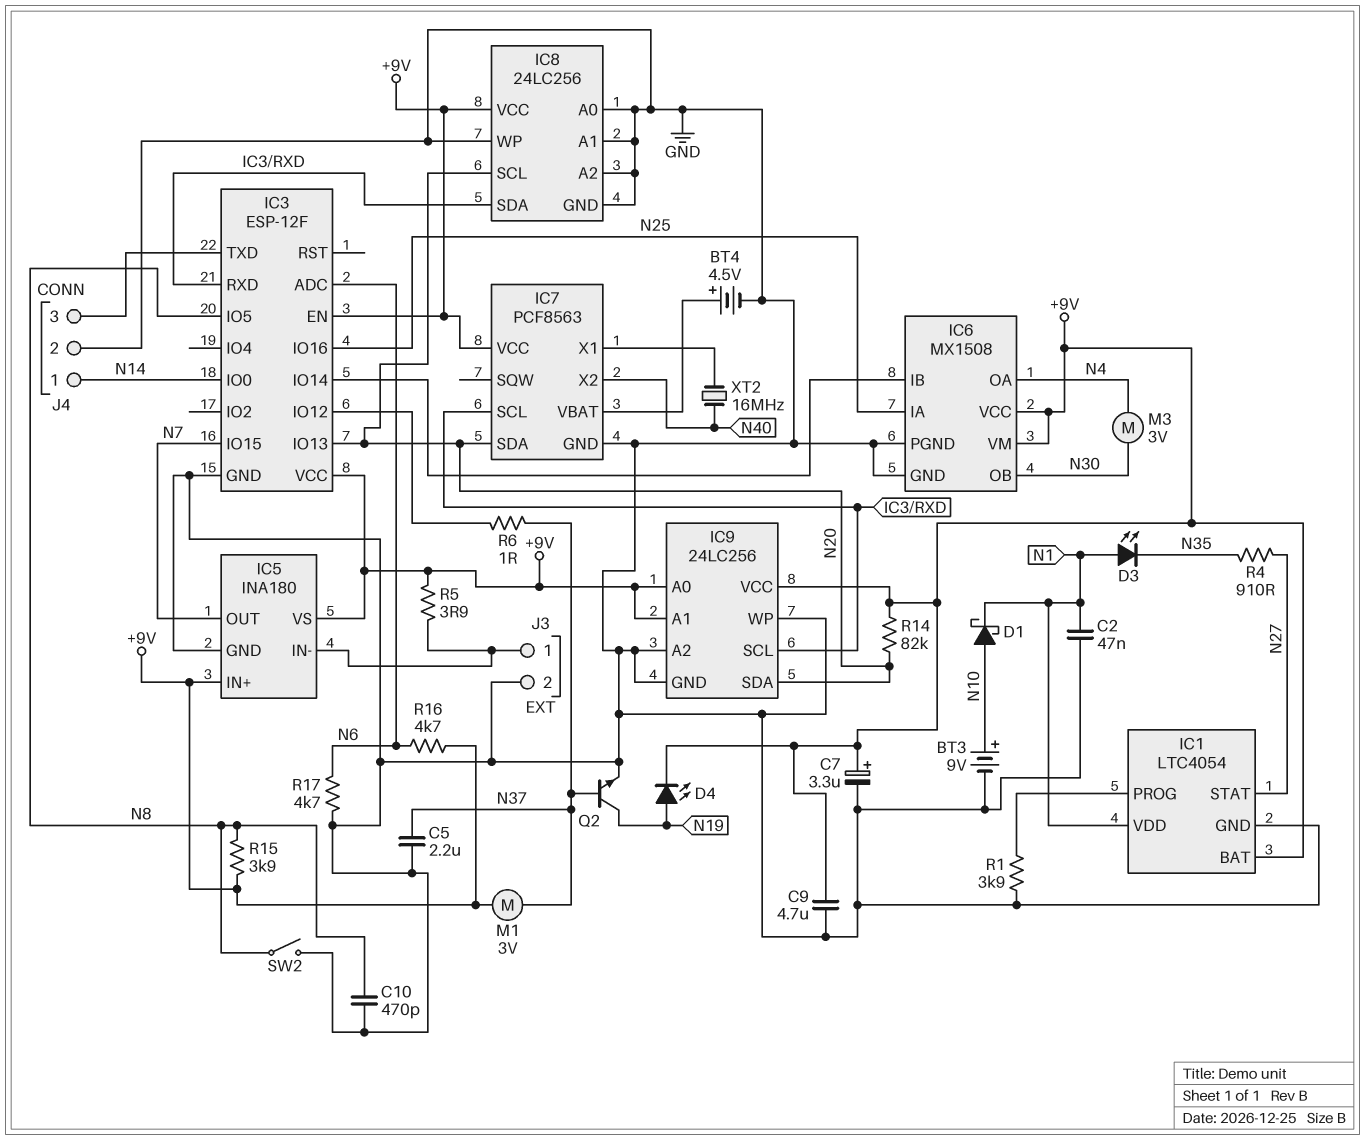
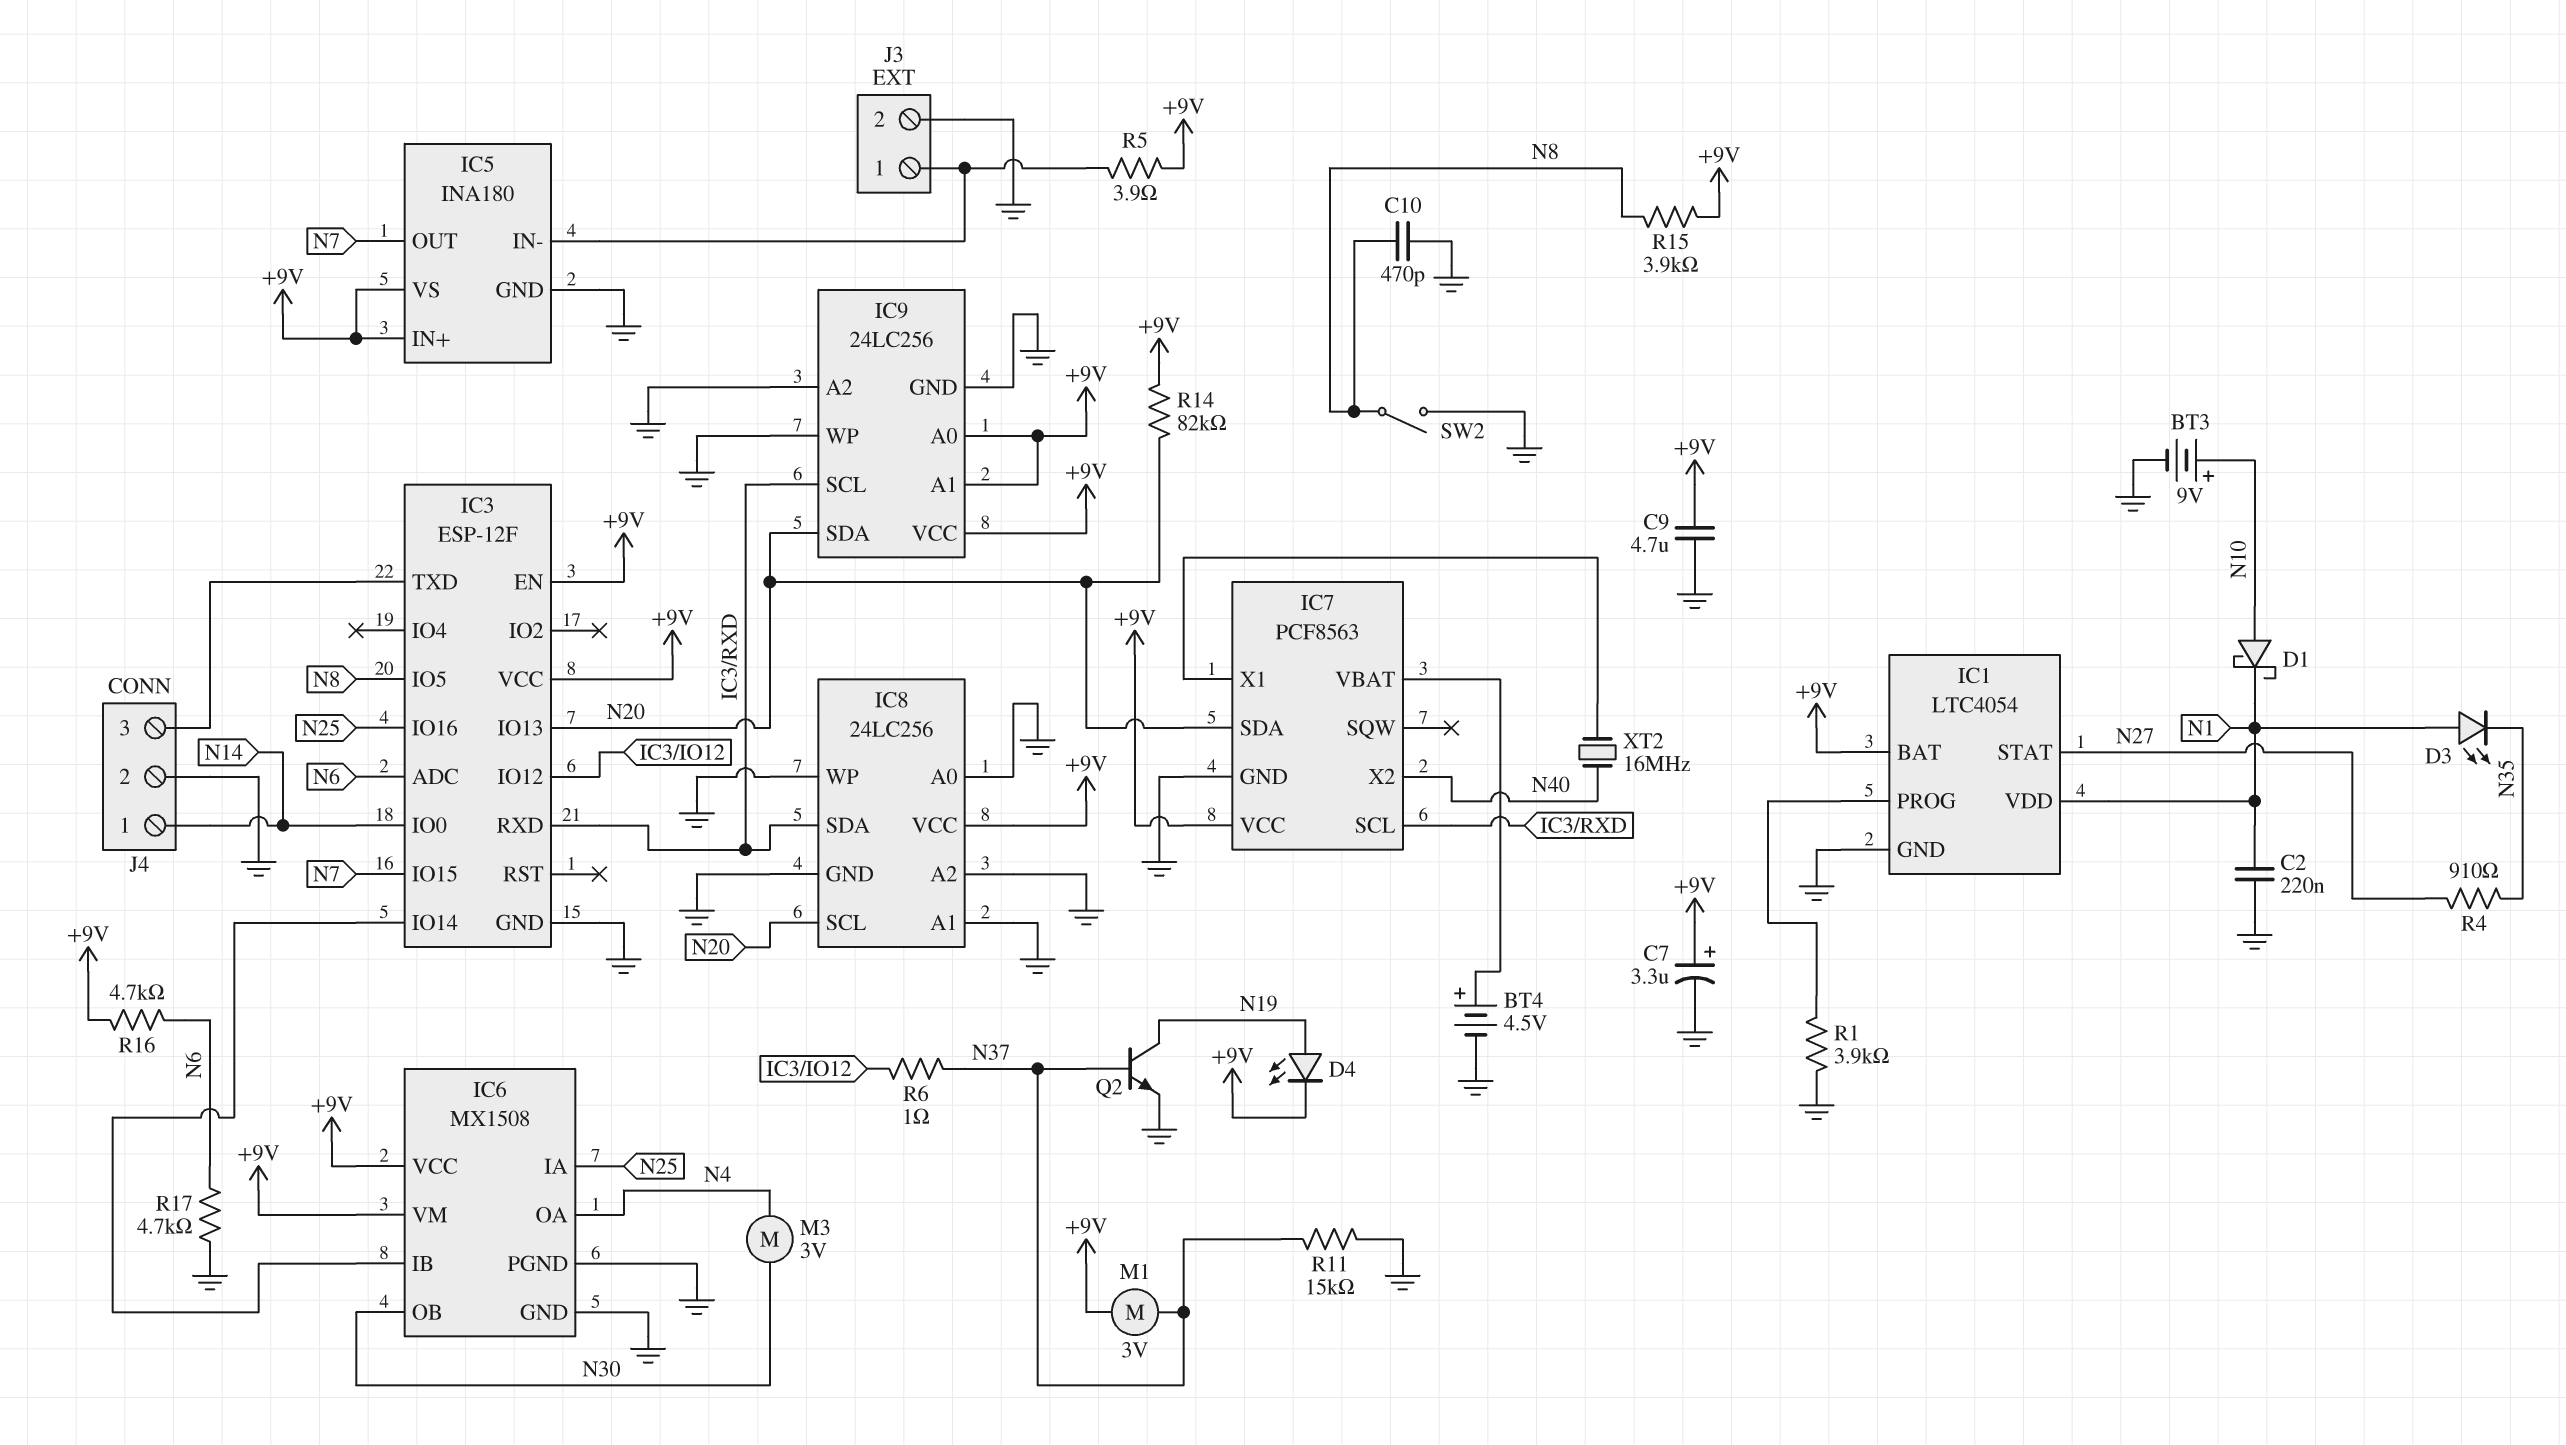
C2: 47nF (GND, N1) -> 220nF (GND, N1)
C5: 2.2uF (GND, N37) -> none
R11: none -> 15k (GND, N37)

